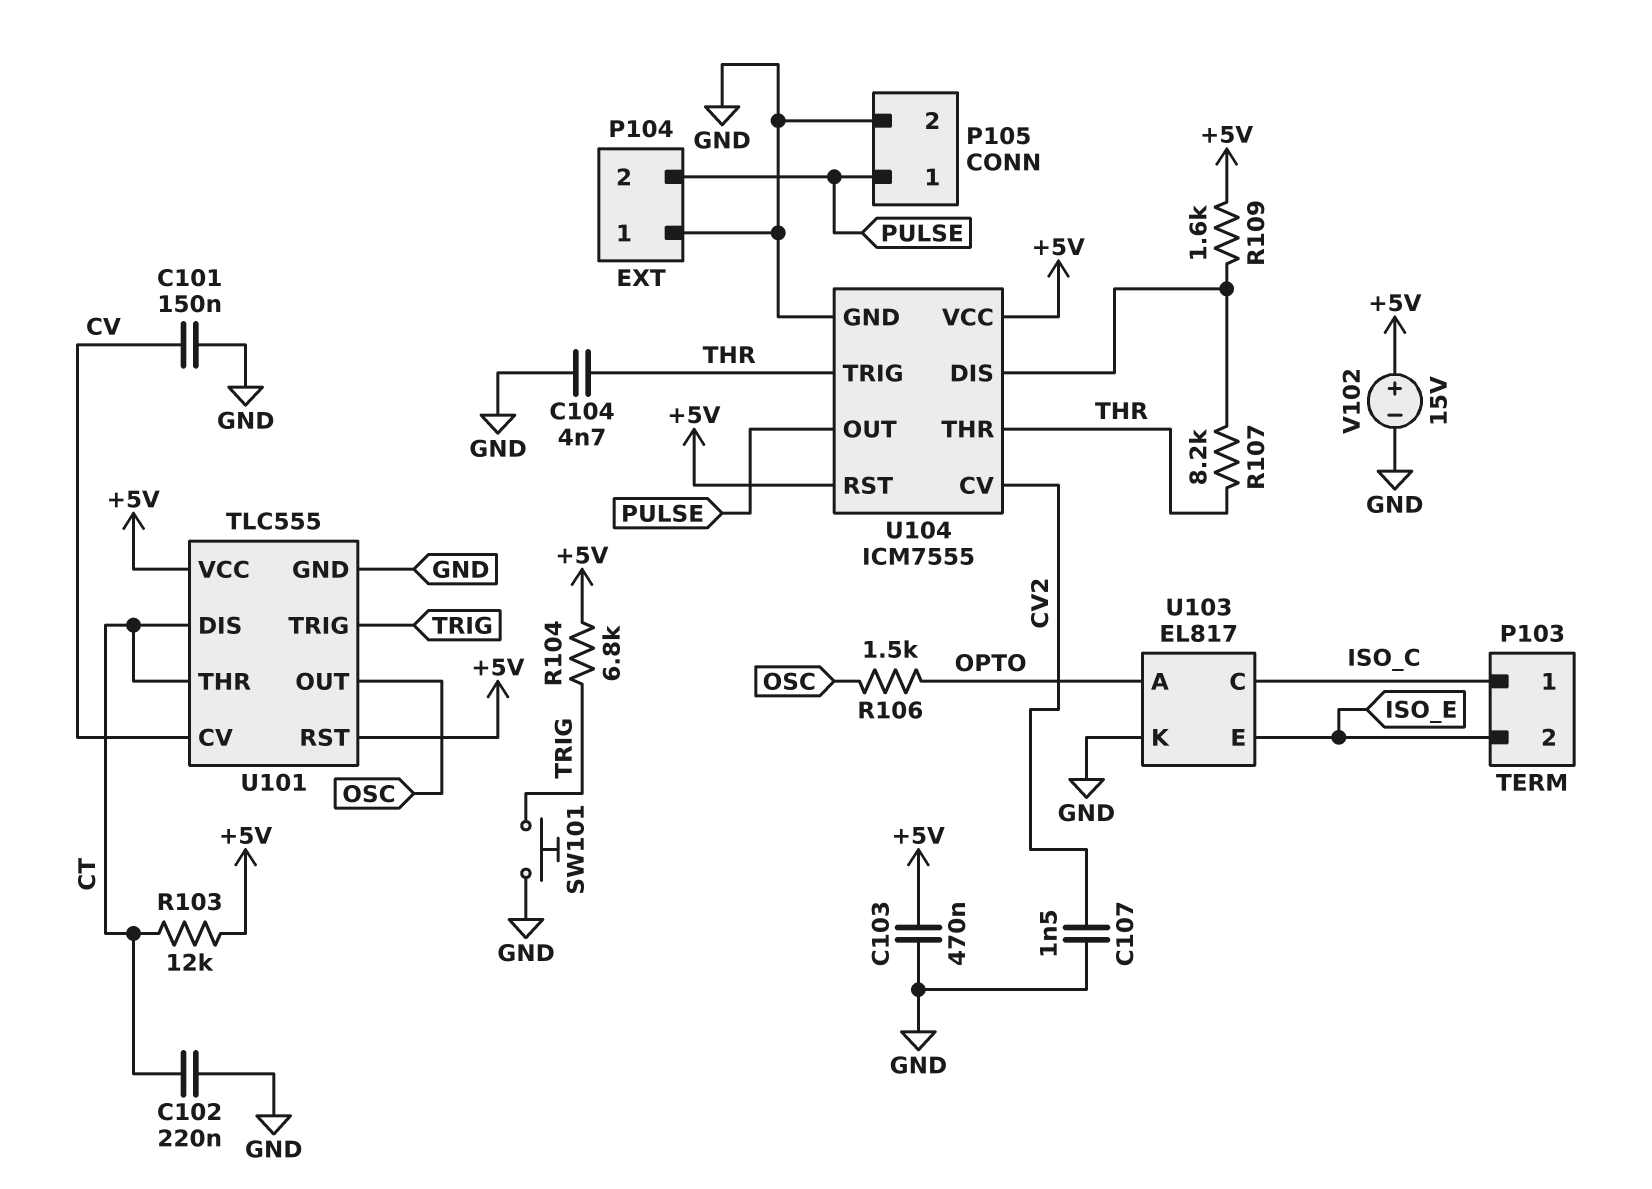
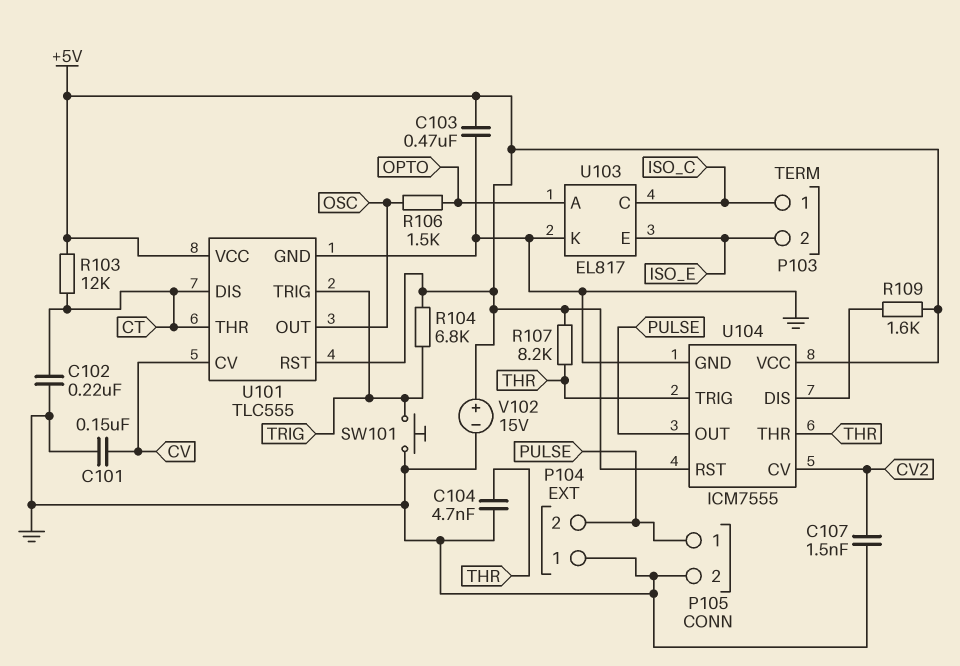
R107: 8.2k (THR, U104/DIS) -> 8.2k (+5V, THR)

